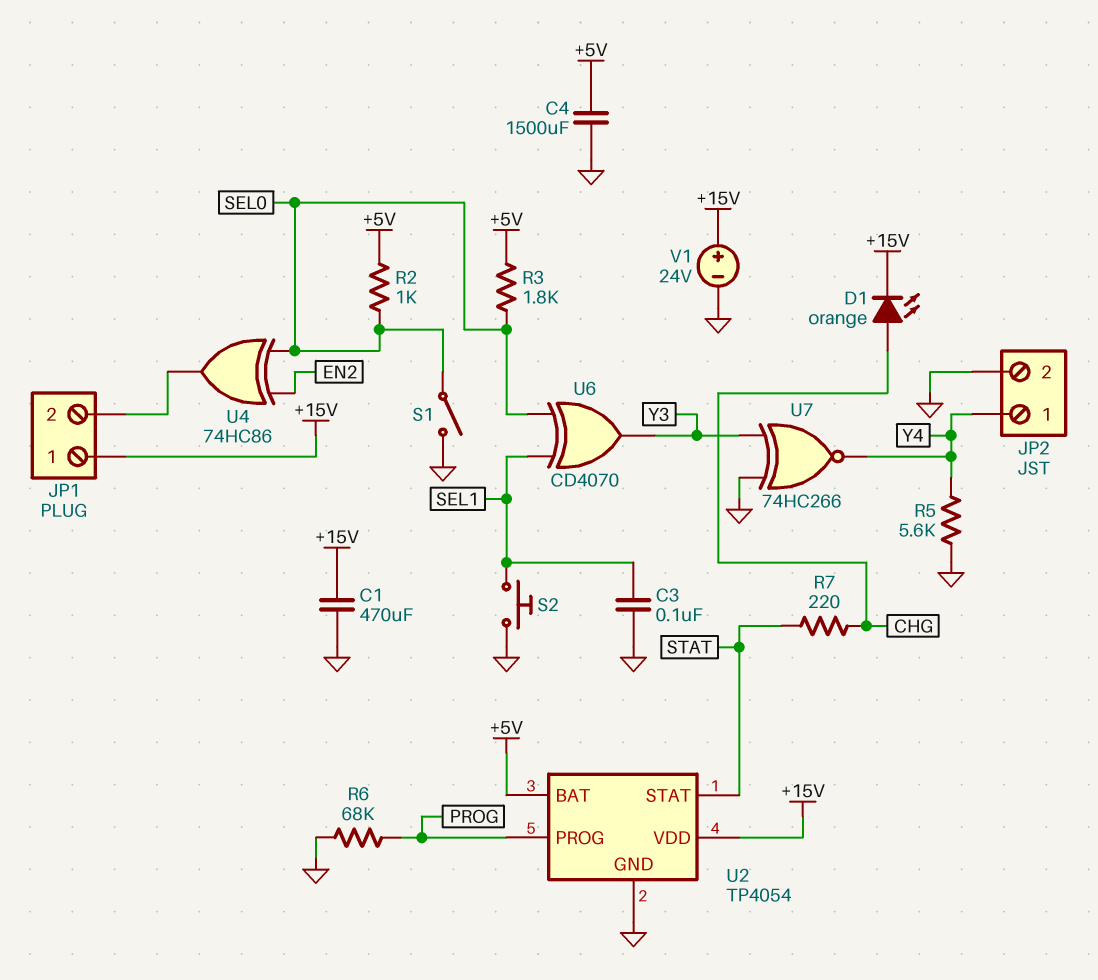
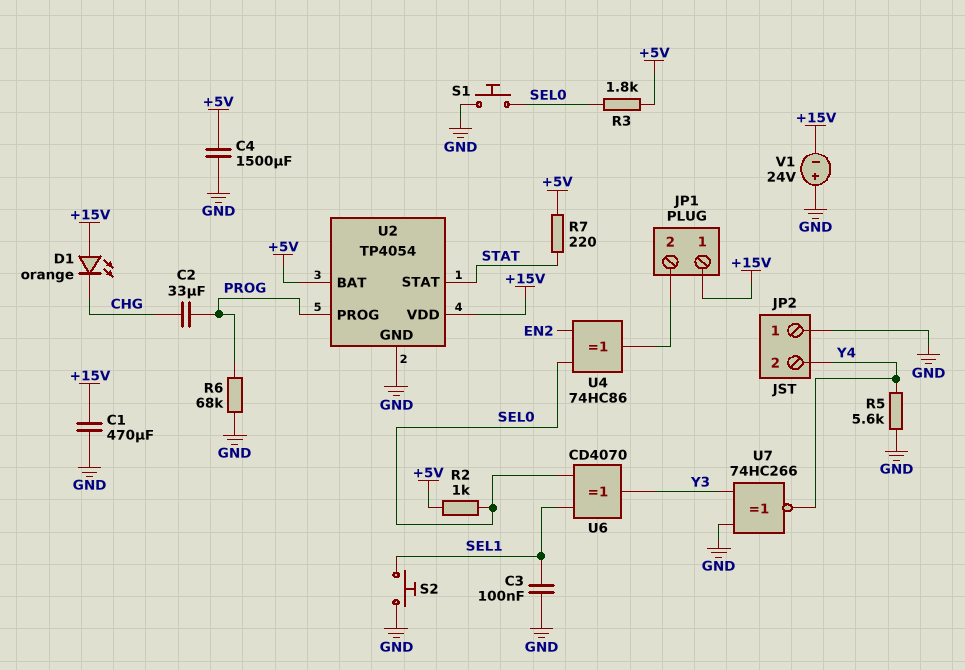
C2: none -> 33uF (CHG, PROG)
D1: LED orange (A CHG, K +15V) -> LED orange (A +15V, K CHG)
JP2 pin 1: Y4 -> GND
JP2 pin 2: GND -> Y4
R7: 220 (CHG, STAT) -> 220 (+5V, STAT)
S1: switch (GND, SEL0) -> button (GND, SEL0)
V1: 24V (plus +15V, minus GND) -> 24V (plus GND, minus +15V)

